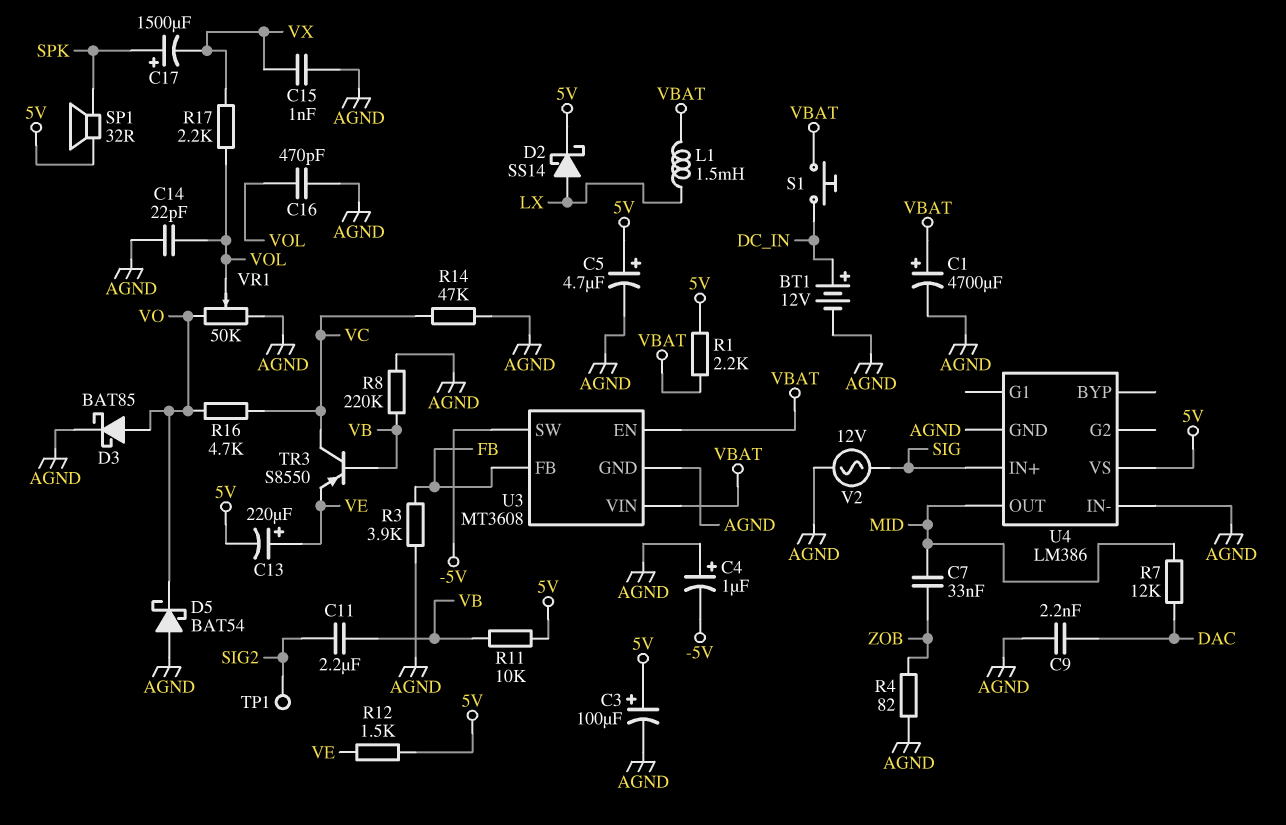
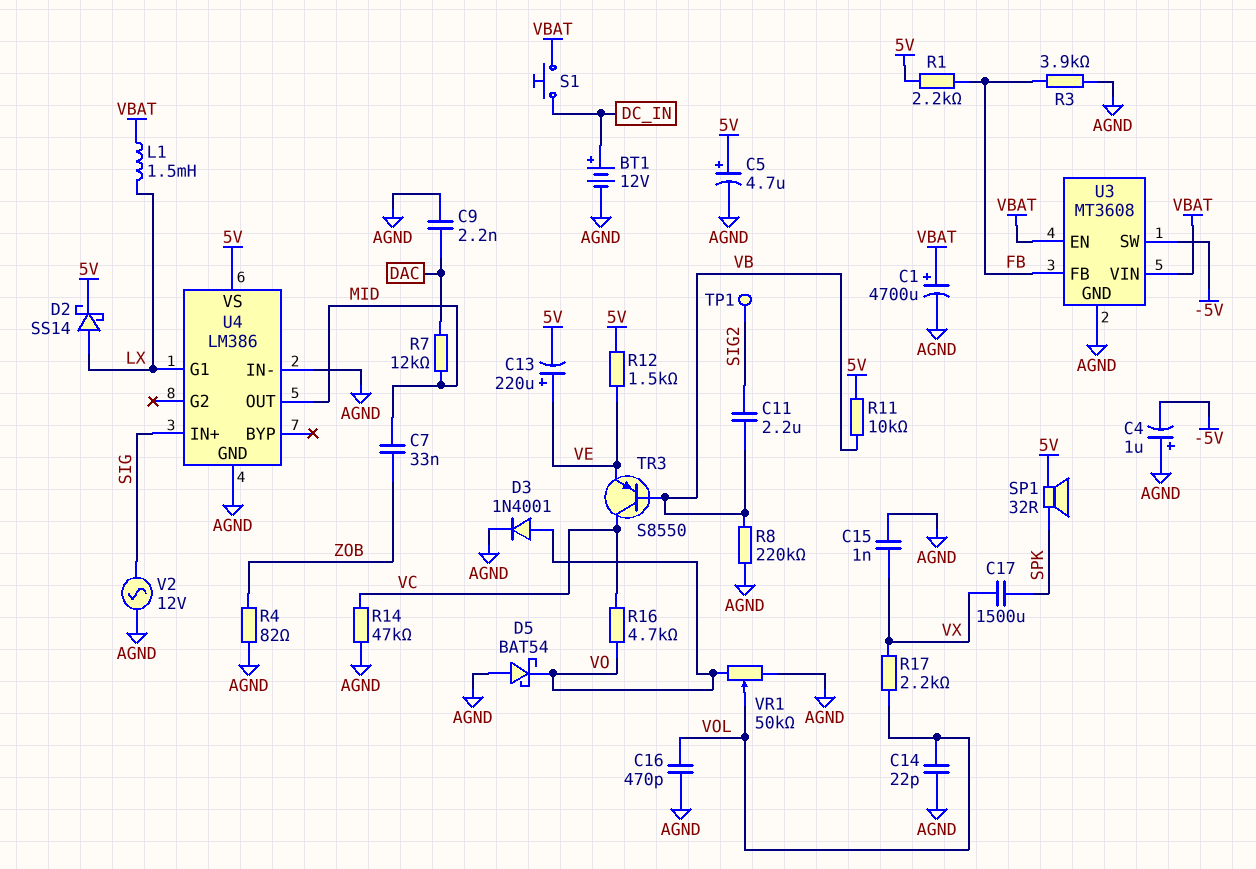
C3: 100uF (plus 5V, minus AGND) -> none
C17: 1500uF (plus SPK, minus VX) -> 1500uF (SPK, VX)
D3: schottky BAT85 (A VO, K AGND) -> diode 1N4001 (A VO, K AGND)
R1: 2.2k (5V, VBAT) -> 2.2k (5V, FB)
U4 pin G1: none -> LX

